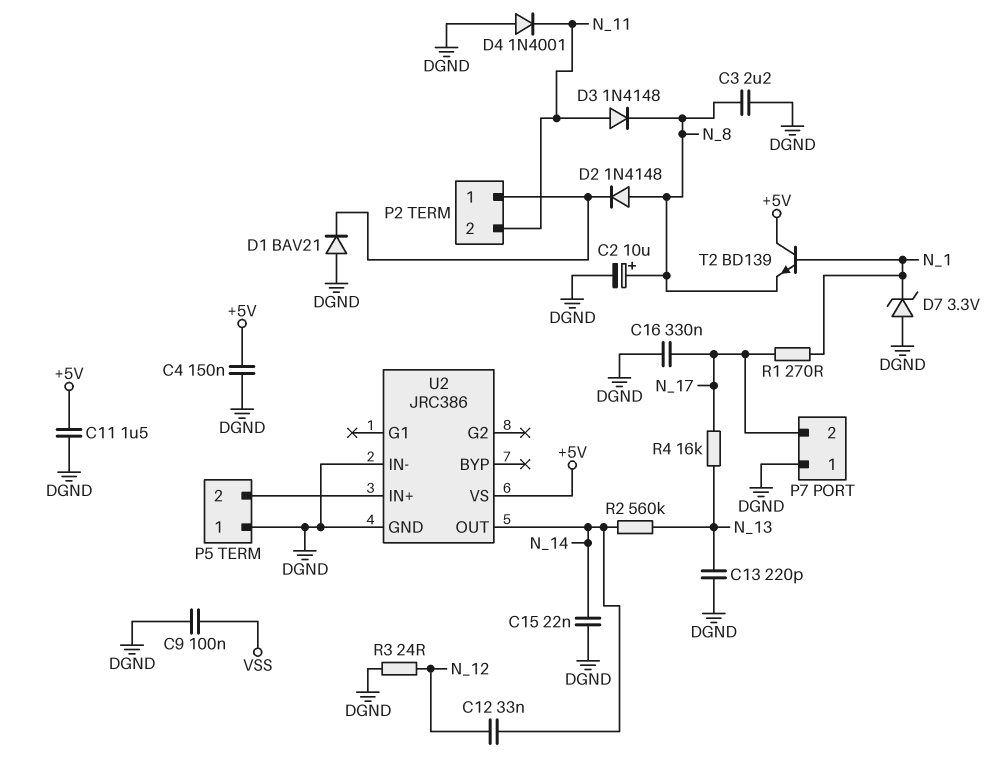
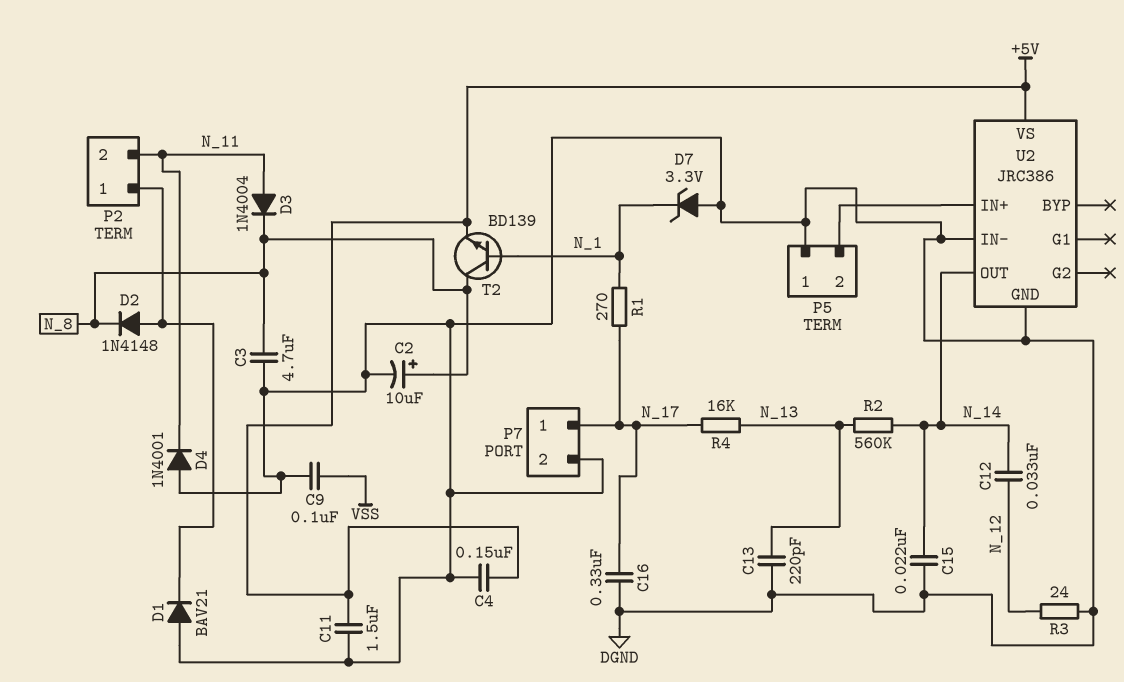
C3: 2.2uF (DGND, N_8) -> 4.7uF (DGND, N_8)
D2: diode 1N4148 (A N_8, K P2/1) -> diode 1N4148 (A P2/1, K N_8)
D3: diode 1N4148 (A N_11, K N_8) -> diode 1N4004 (A N_11, K N_8)
P7 pin 1: DGND -> N_17
P7 pin 2: N_17 -> DGND
T2: NPN BD139 (B N_1, C +5V, E N_8) -> NPN BD139 (B N_1, C N_8, E +5V)

